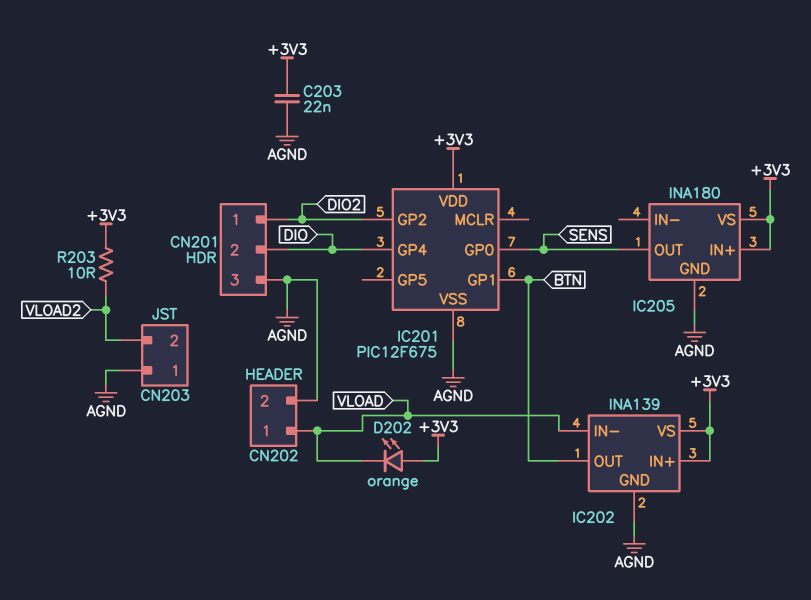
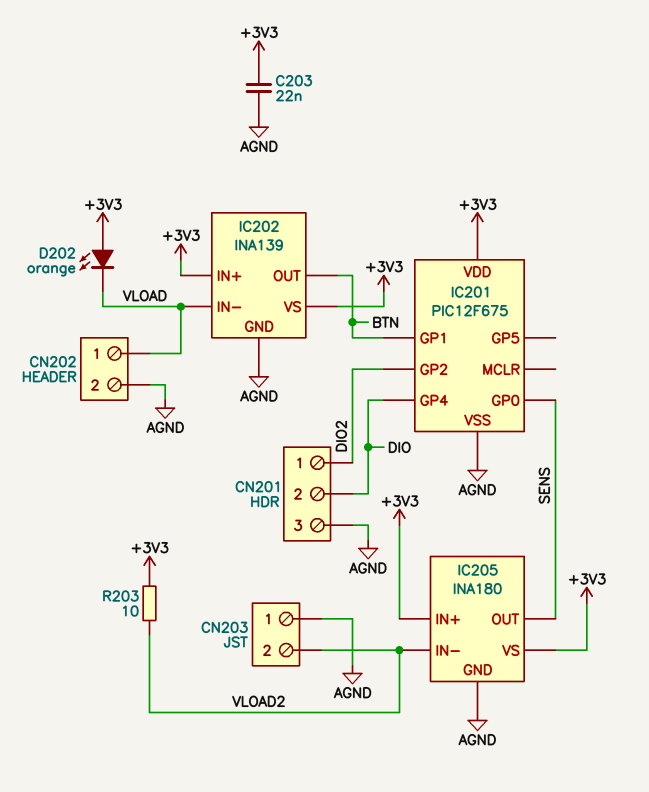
IC205 pin IN-: none -> VLOAD2

